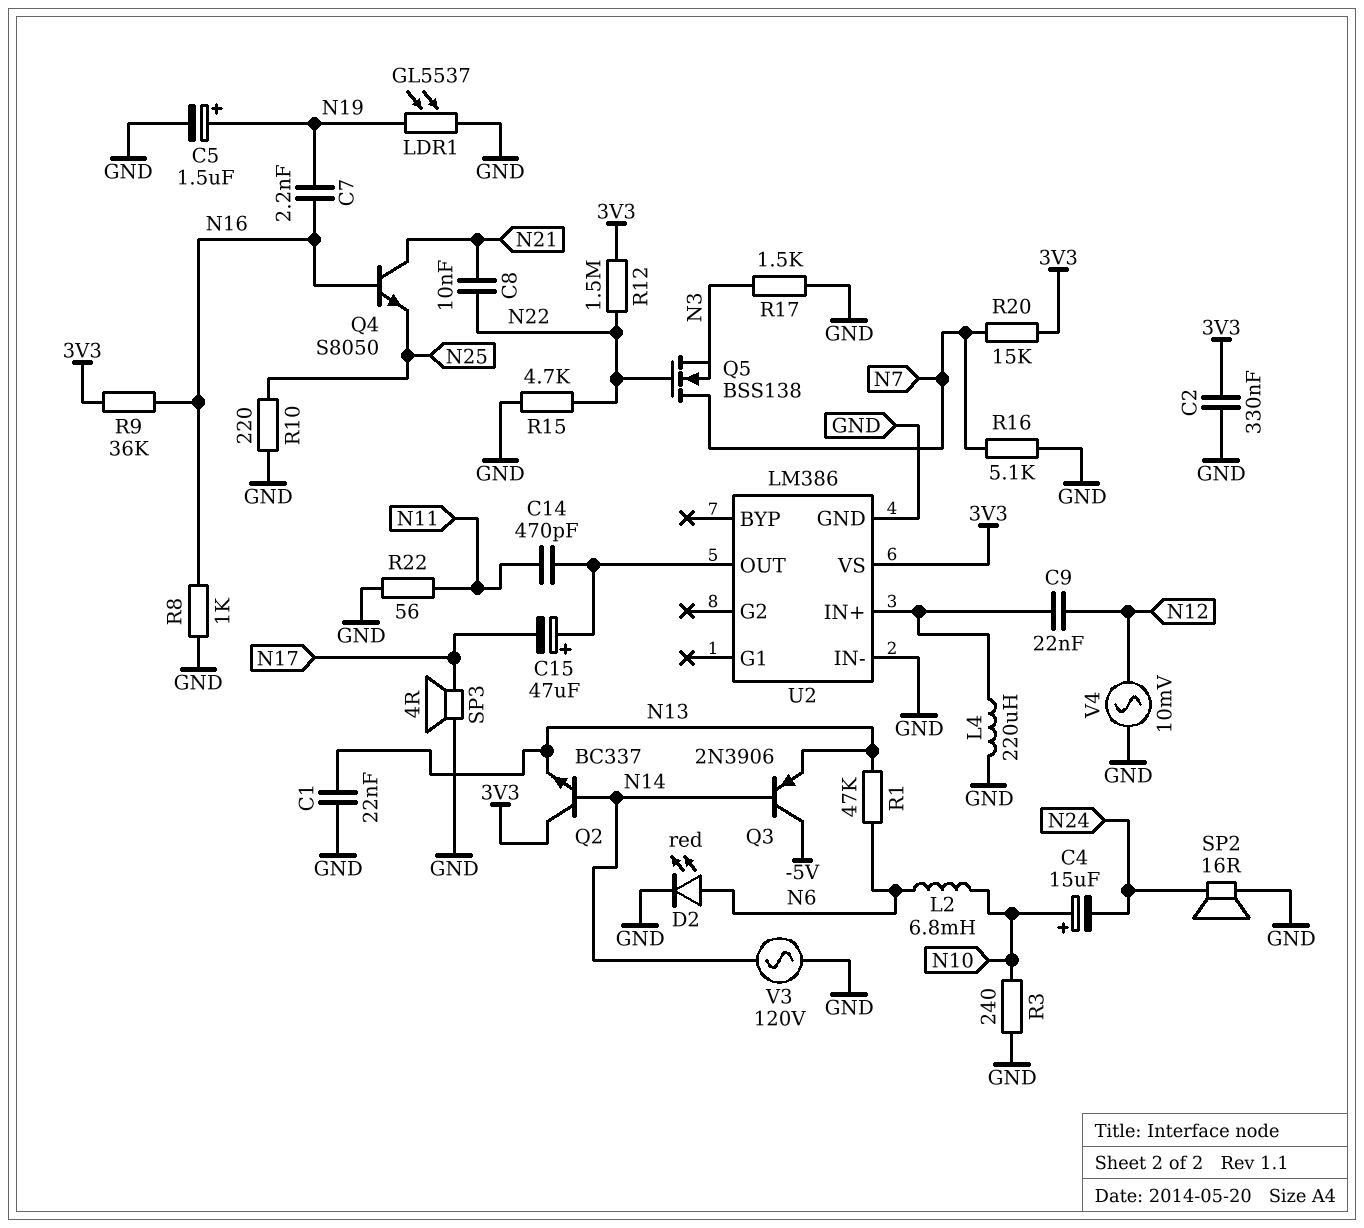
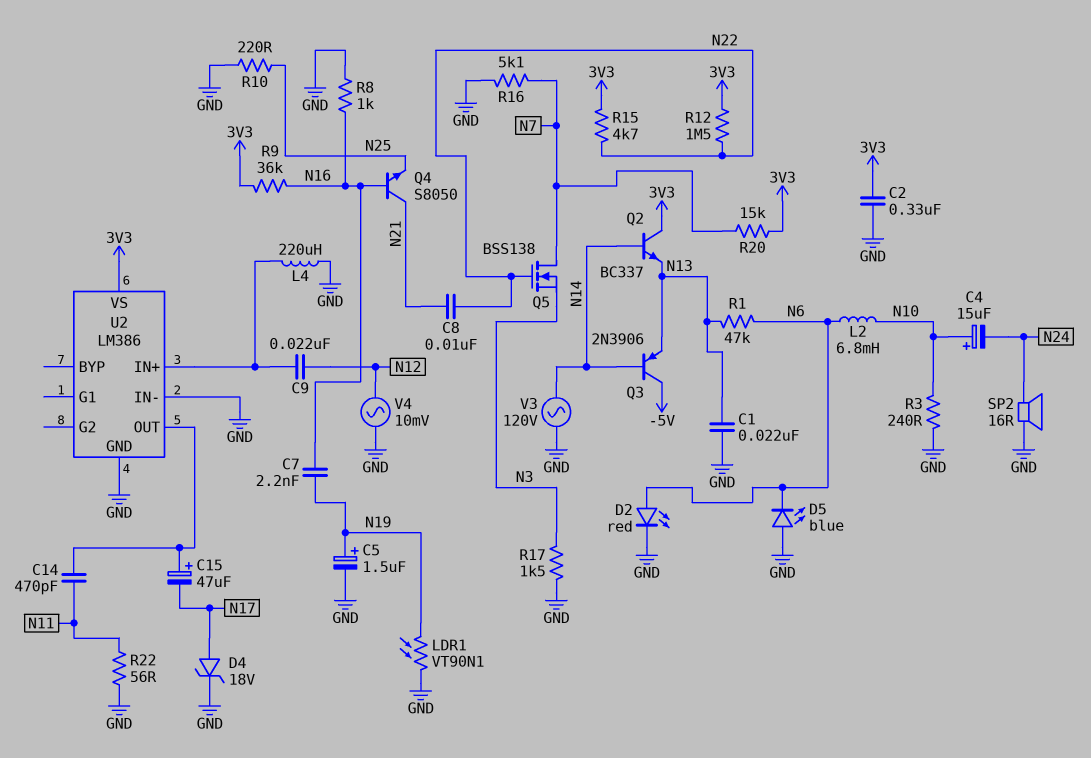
D4: none -> zener 18V (A N17, K GND)
D5: none -> LED blue (A GND, K N6)
LDR1: GL5537 (GND, N19) -> VT90N1 (GND, N19)
R15: 4.7k (GND, N22) -> 4.7k (3V3, N22)
SP3: speaker 4R (GND, N17) -> none

